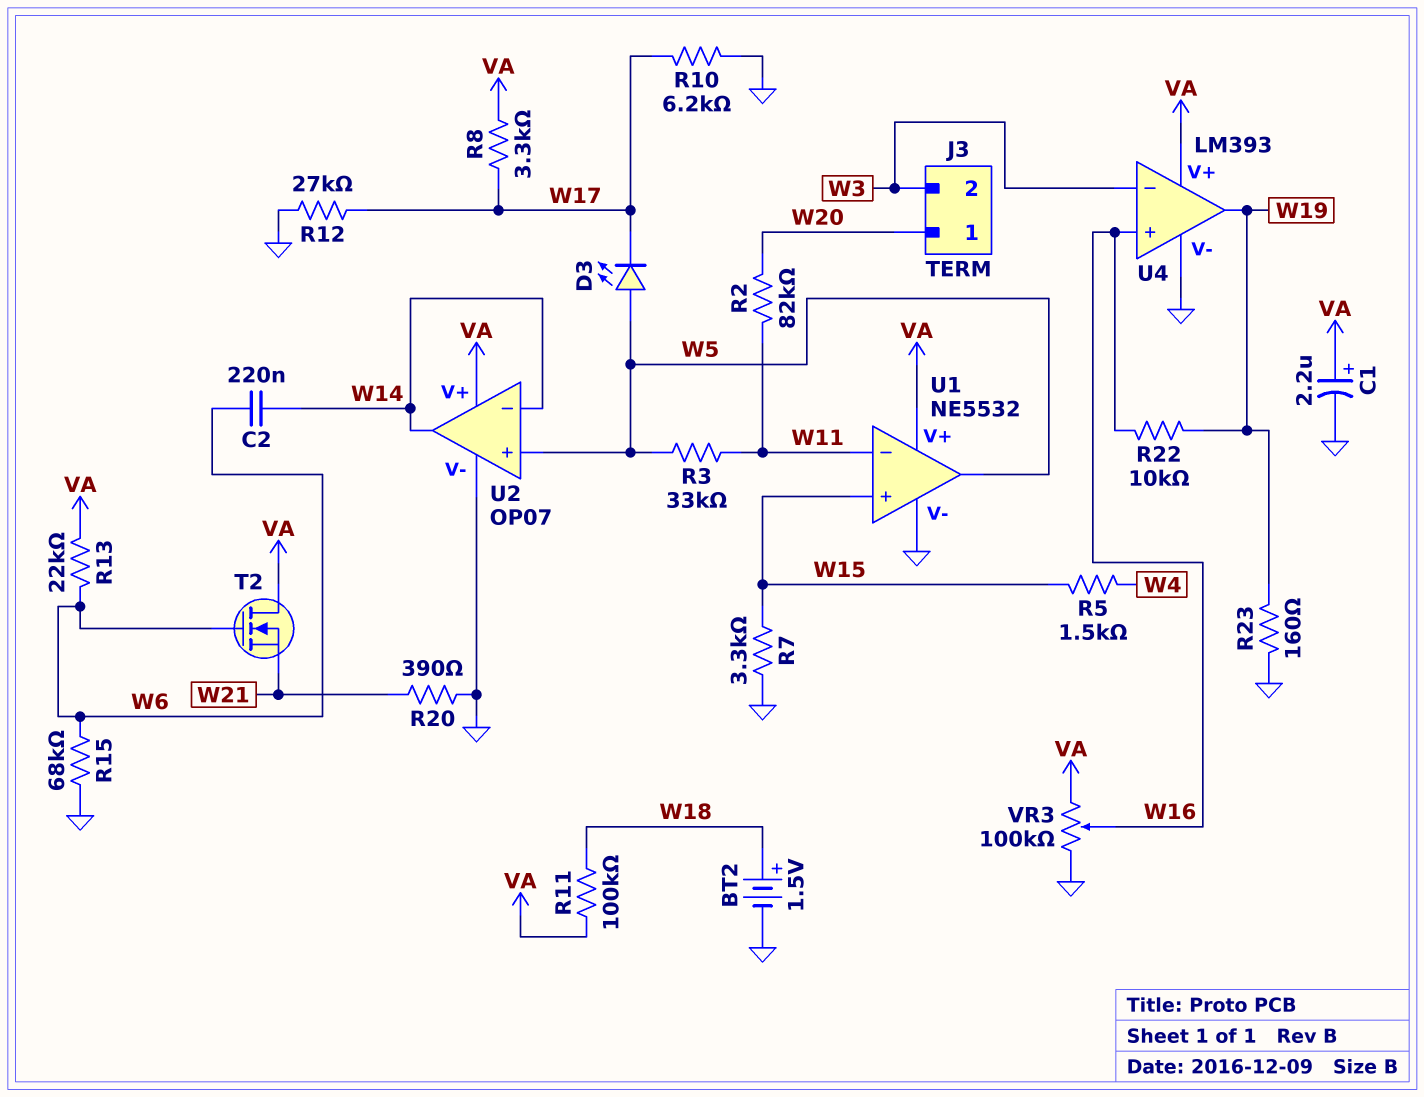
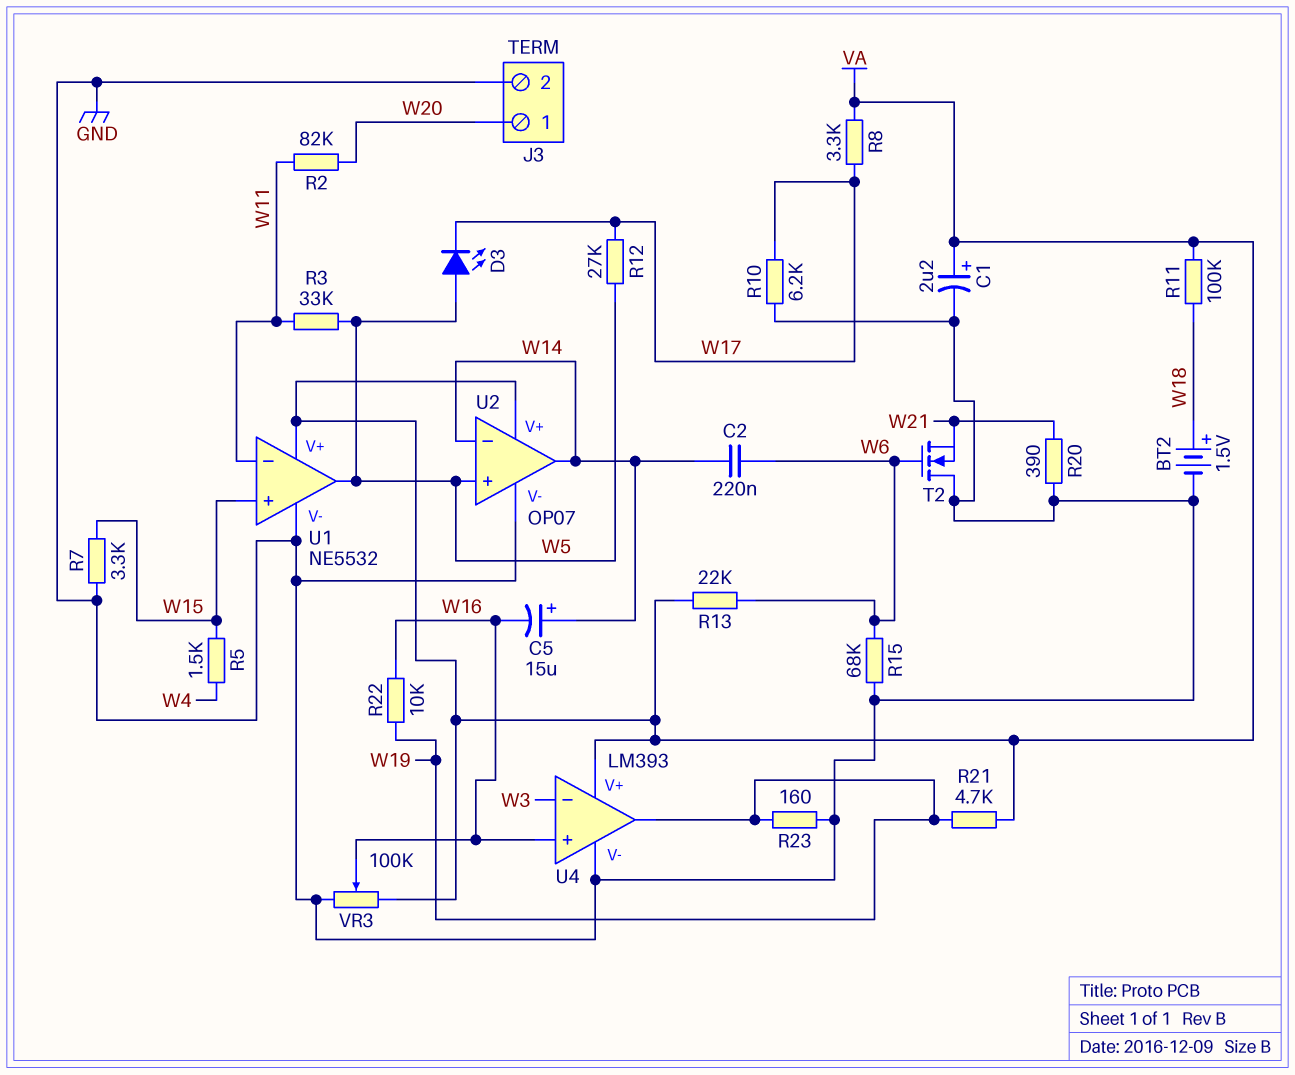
C5: none -> 15uF (plus W14, minus W16)
J3 pin 2: W3 -> GND
R12: 27k (GND, W17) -> 27k (W5, W17)
R21: none -> 4.7k (VA, W19)
T2: NMOS (G W6, D VA, S W21) -> NMOS (G W6, D GND, S W21)

